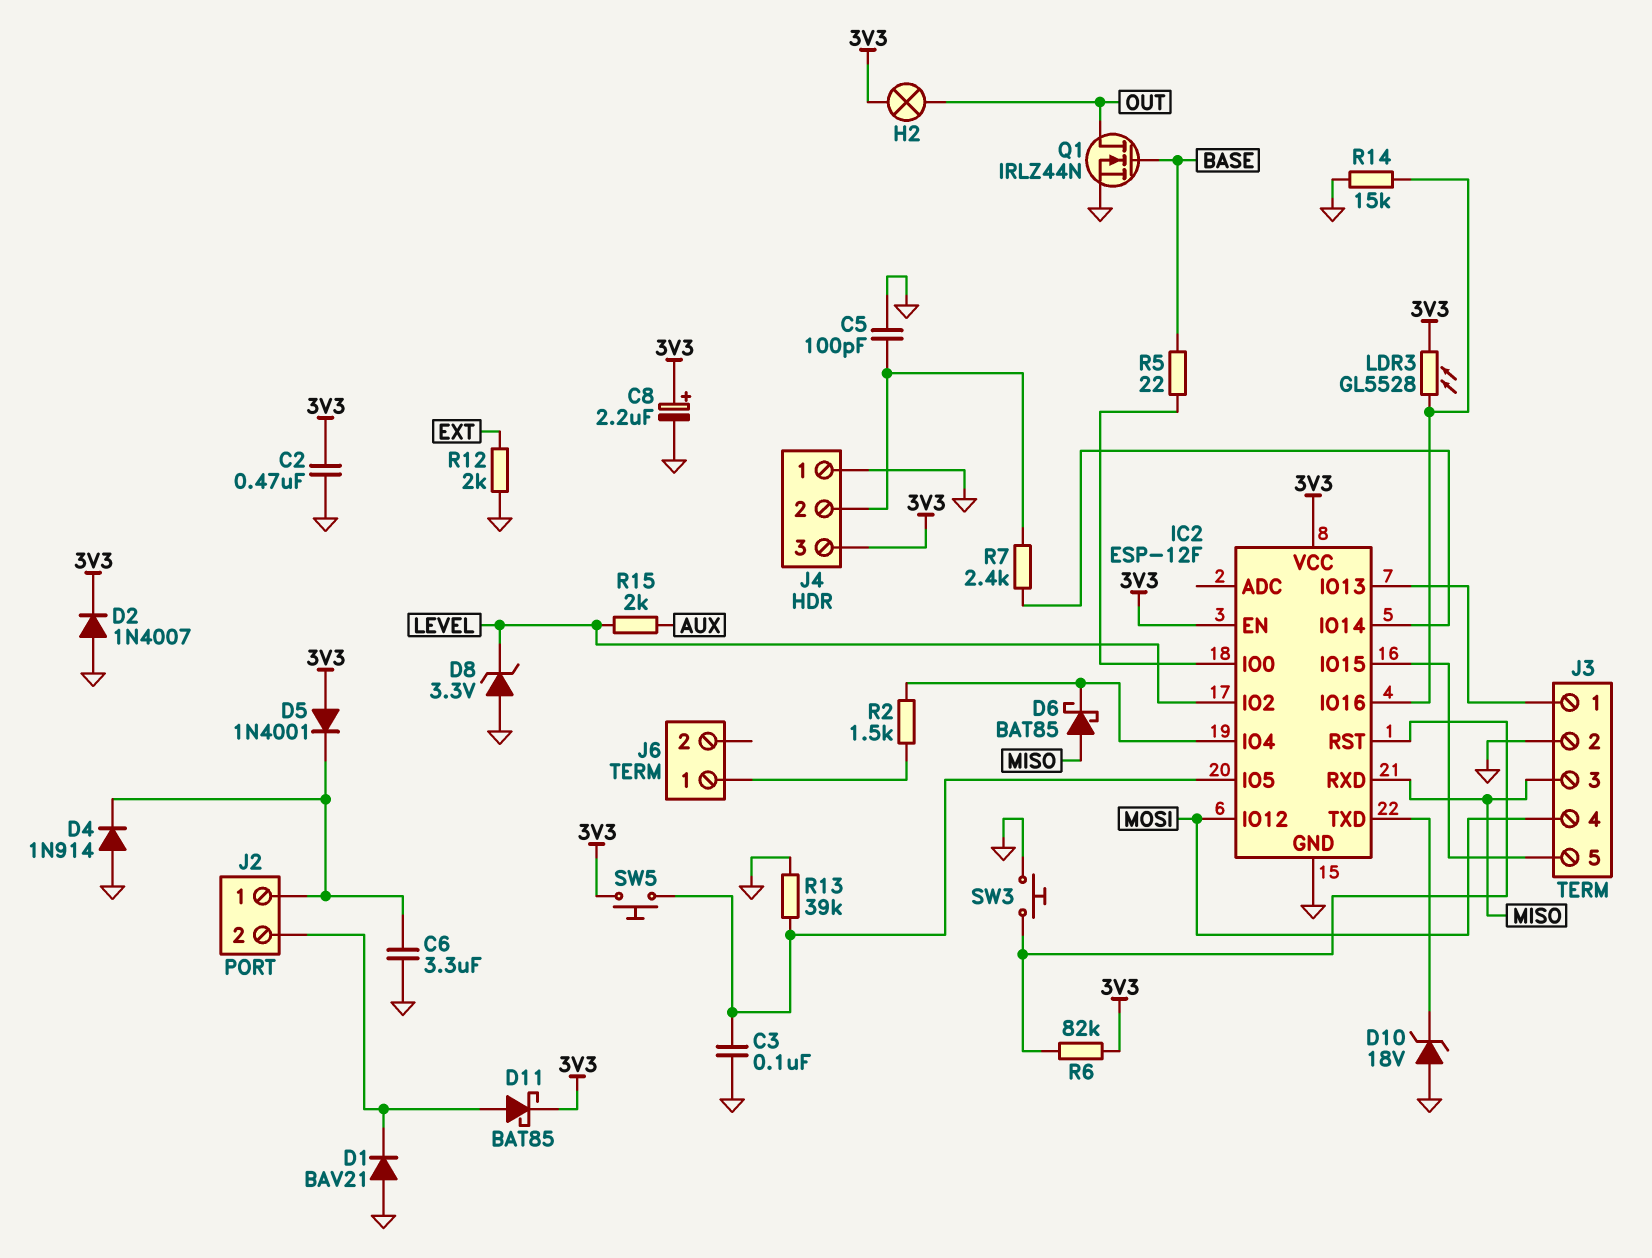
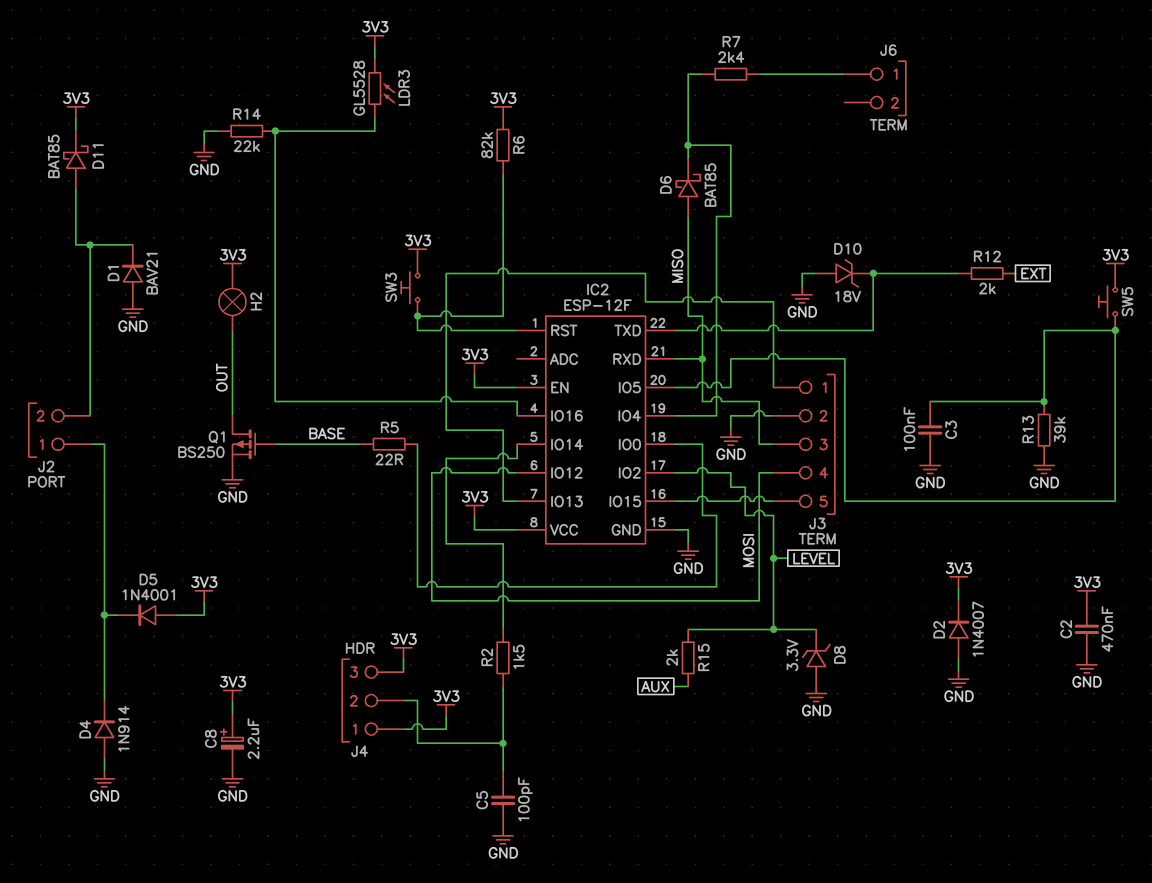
C6: 3.3uF (GND, J2/1) -> none
J4 pin 1: GND -> 3V3
Q1: NMOS IRLZ44N (G BASE, D OUT, S GND) -> PMOS BS250 (G BASE, D OUT, S GND)
R2: 1.5k (IC2/IO4, J6/1) -> 1.5k (IC2/IO14, J4/2)
R7: 2.4k (IC2/IO14, J4/2) -> 2.4k (IC2/IO4, J6/1)
R12: 2k (EXT, GND) -> 2k (EXT, IC2/TXD)
R14: 15k (GND, IC2/IO16) -> 22k (GND, IC2/IO16)
SW3: button (GND, IC2/RST) -> button (3V3, IC2/RST)

